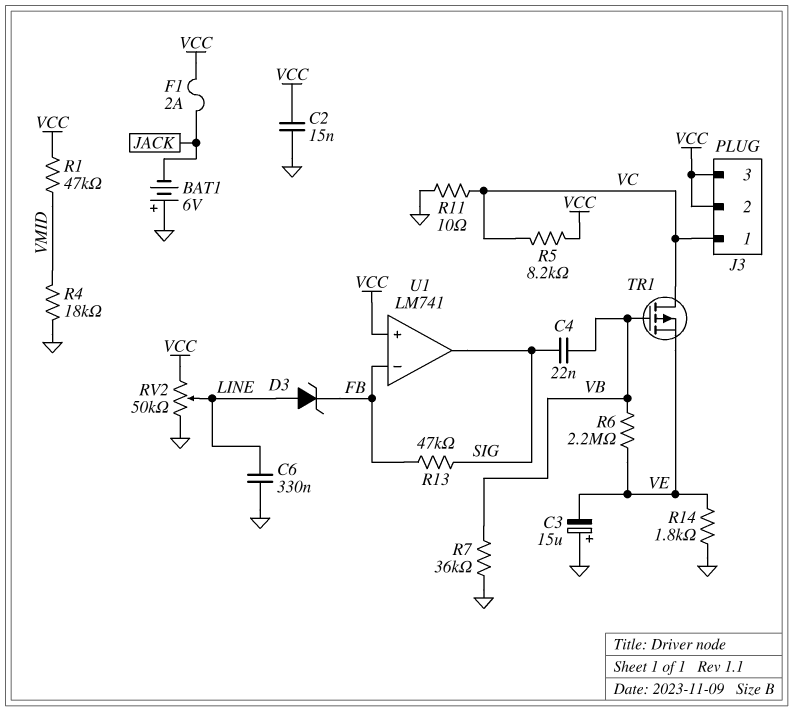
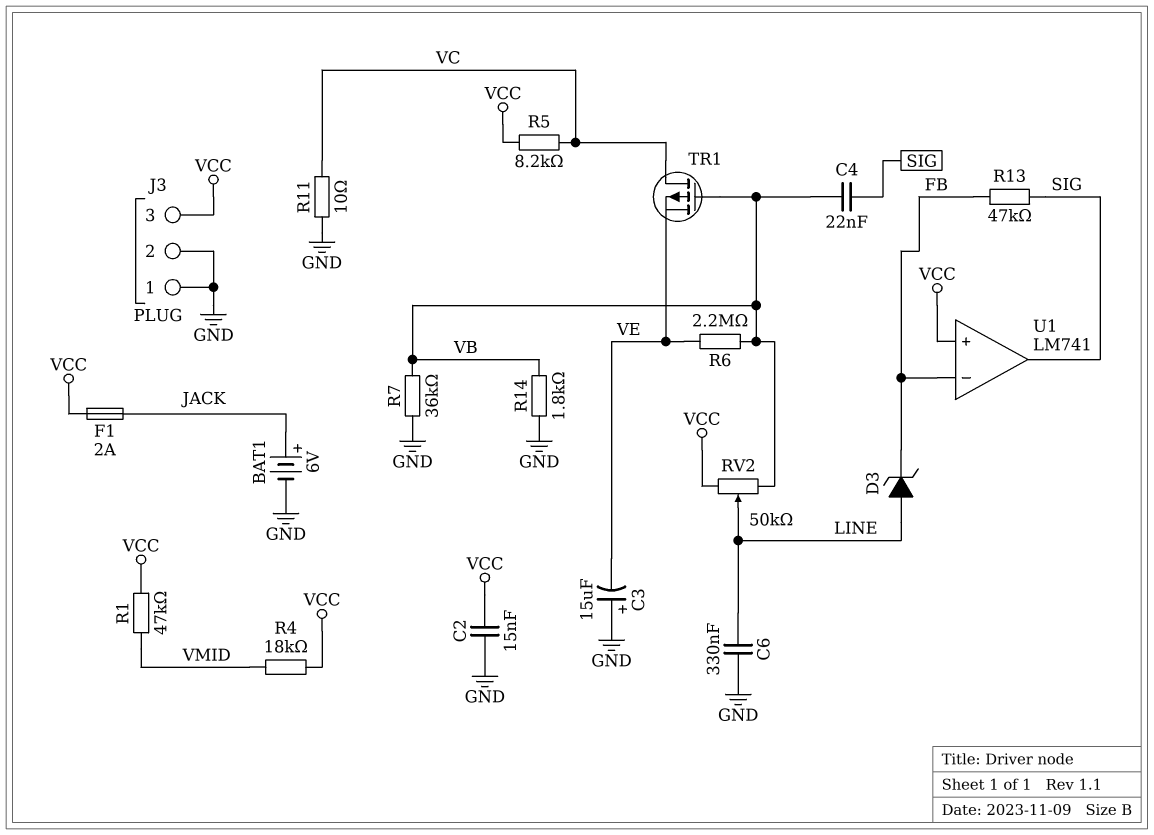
BAT1: 6V (plus GND, minus JACK) -> 6V (plus JACK, minus GND)
J3 pin 1: VC -> GND
J3 pin 2: VCC -> GND
R4: 18k (GND, VMID) -> 18k (VCC, VMID)
R14: 1.8k (GND, VE) -> 1.8k (GND, VB)
RV2: 50k (GND, VCC, wiper LINE) -> 50k (VB, VCC, wiper LINE)

